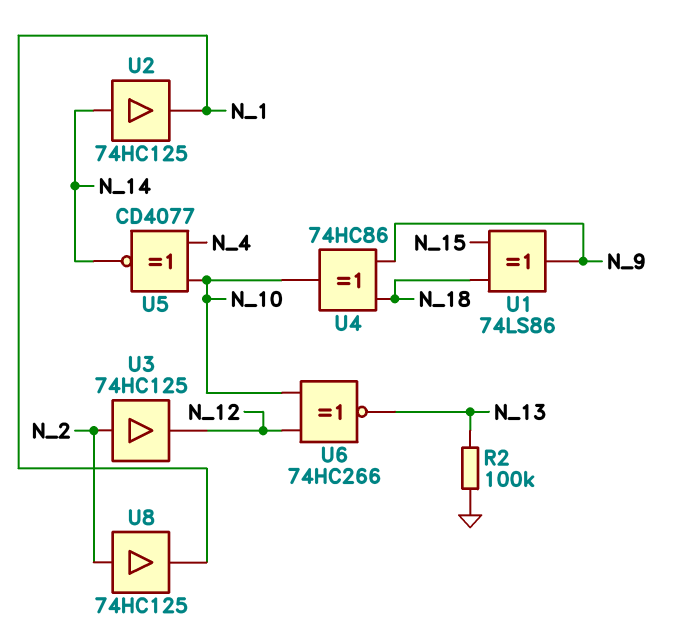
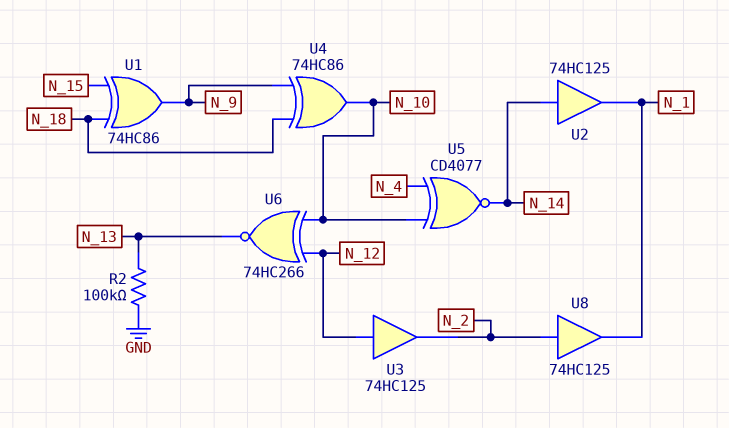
U1: XOR 74LS86 (in N_15, in N_18, out N_9) -> XOR 74HC86 (in N_15, in N_18, out N_9)
U3: buffer 74HC125 (in N_2, out N_12) -> buffer 74HC125 (in N_12, out N_2)

